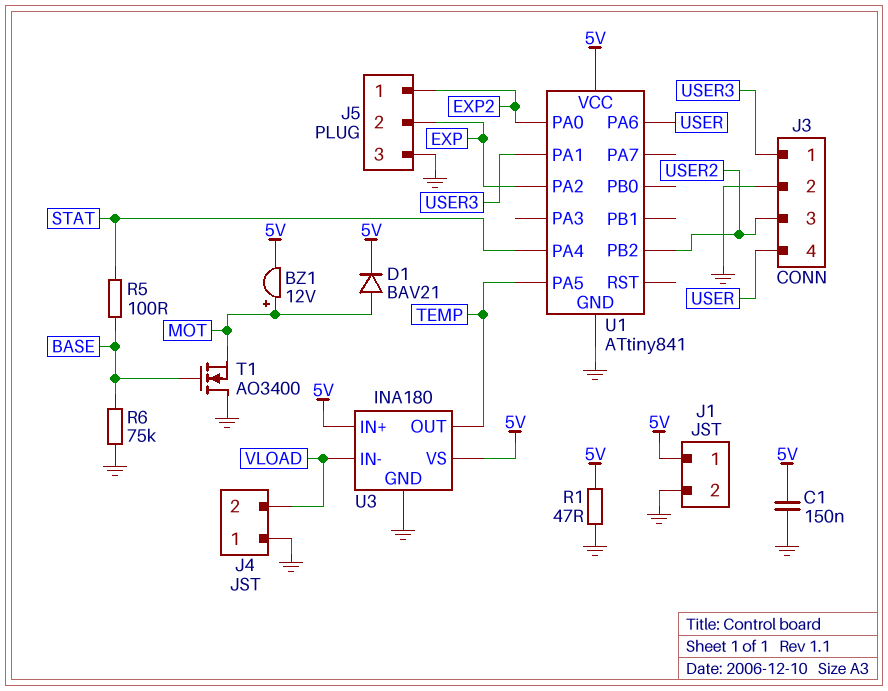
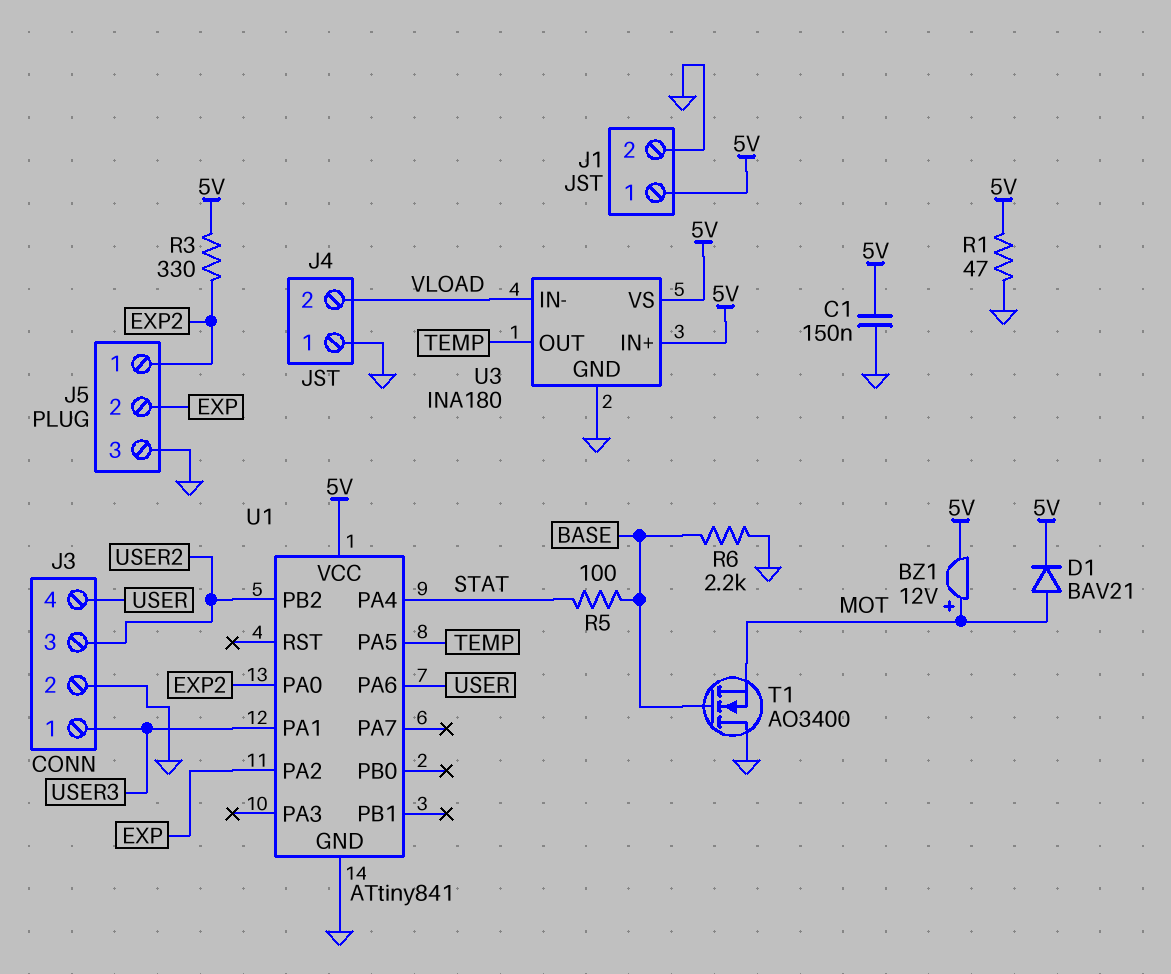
R3: none -> 330 (5V, EXP2)
R6: 75k (BASE, GND) -> 2.2k (BASE, GND)

